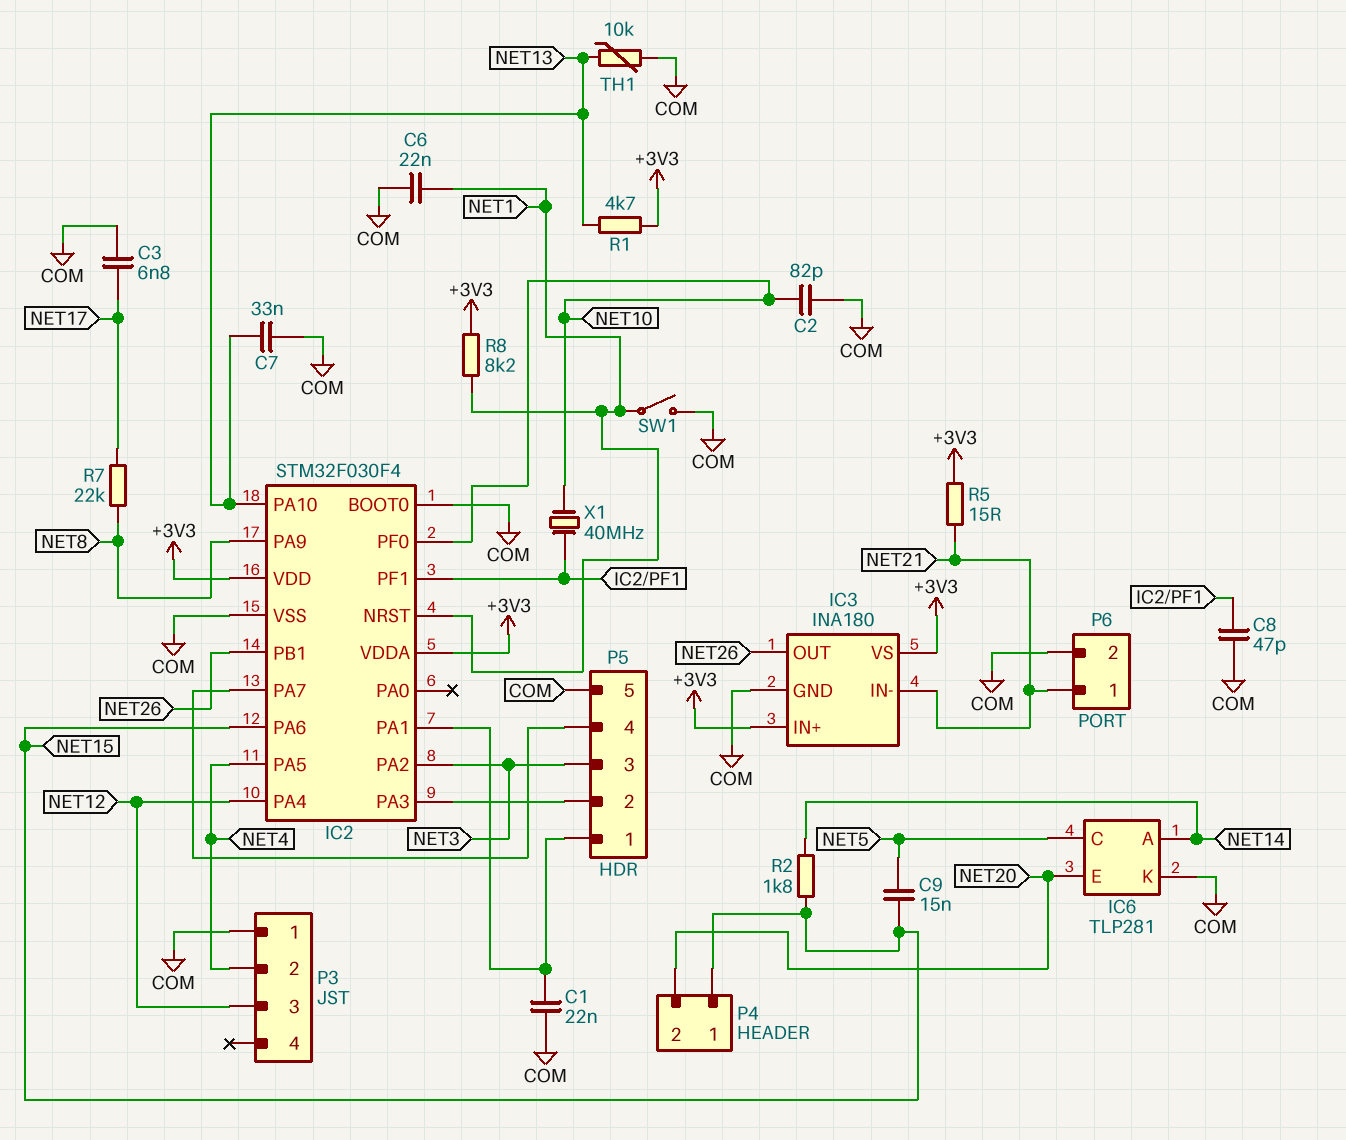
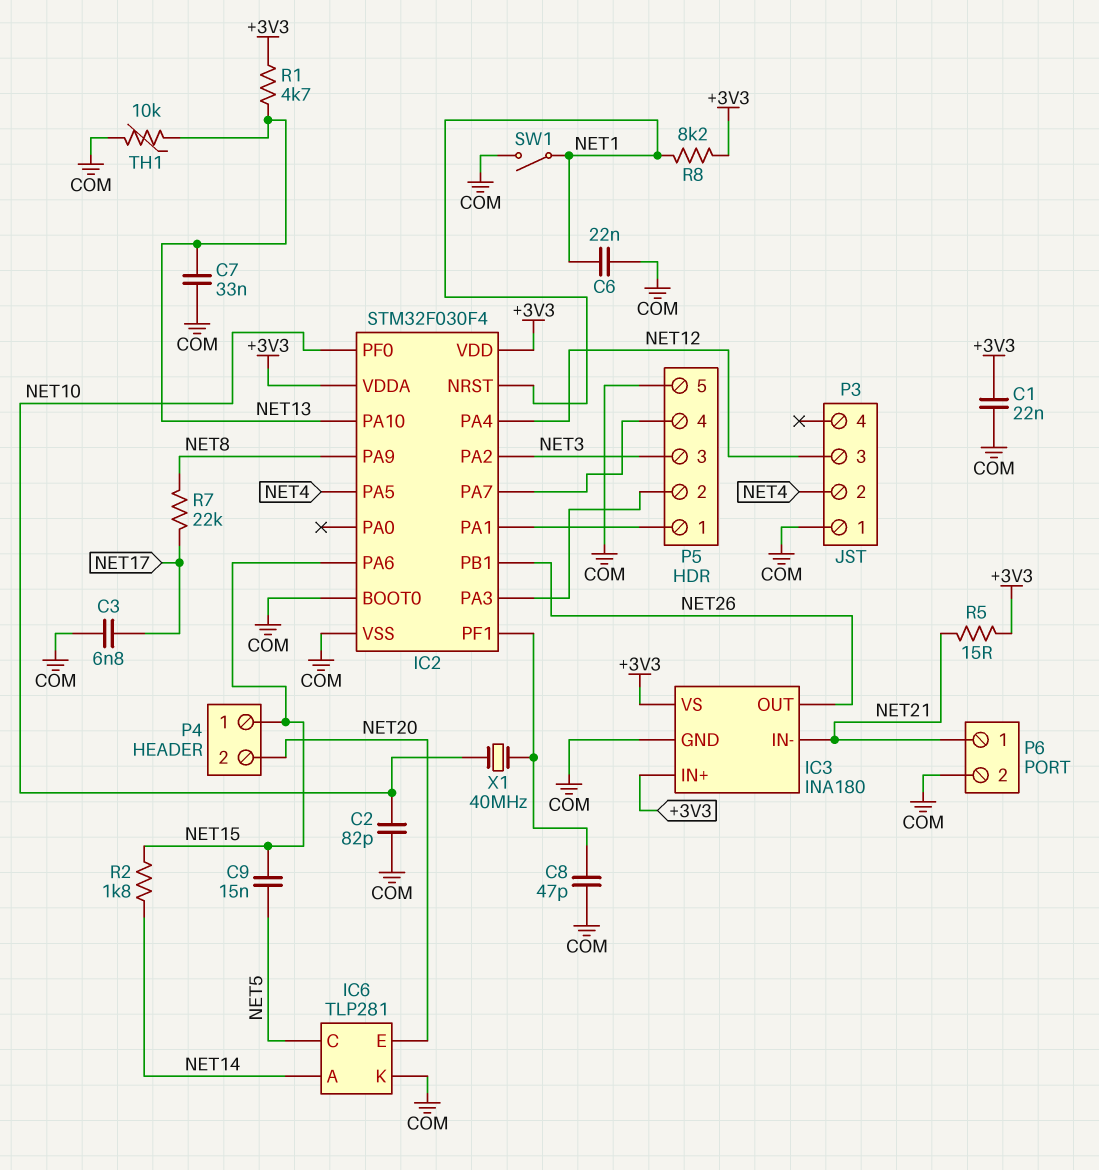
C1: 22nF (COM, IC2/PA1) -> 22nF (+3V3, COM)

